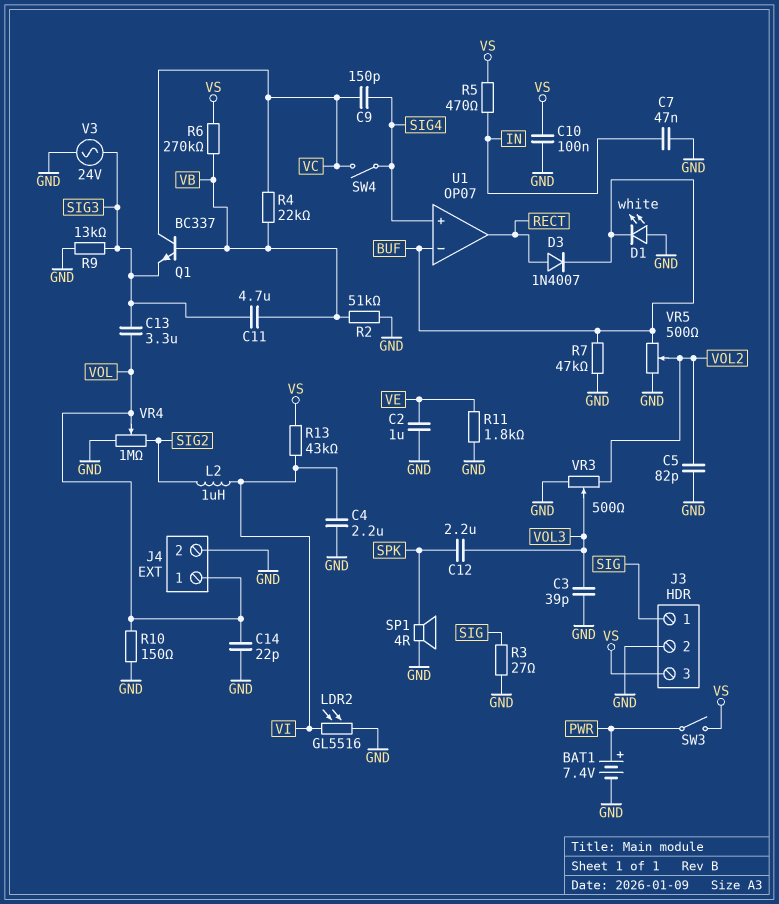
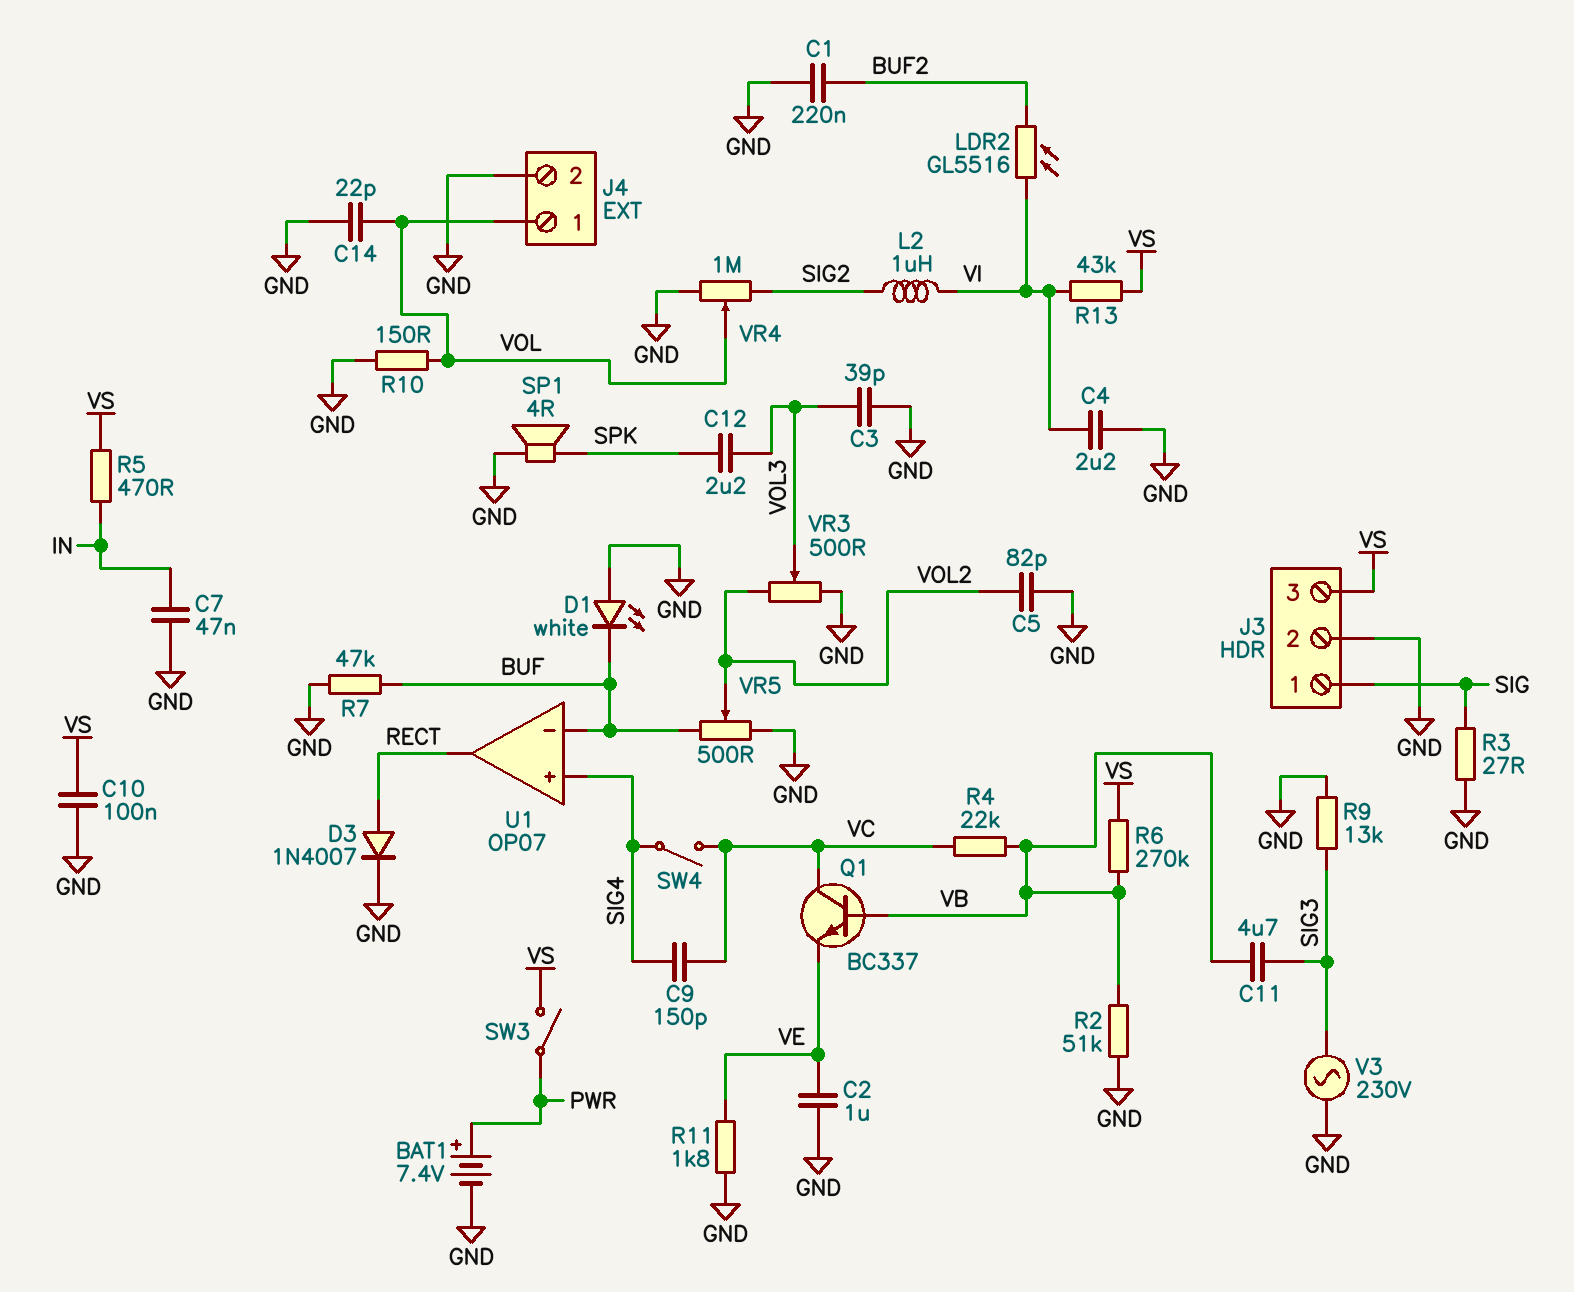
C1: none -> 220nF (BUF2, GND)
C13: 3.3uF (SIG3, VOL) -> none
D3: diode 1N4007 (A RECT, K BUF) -> diode 1N4007 (A RECT, K GND)
LDR2: GL5516 (GND, VI) -> GL5516 (BUF2, VI)
Q1: NPN BC337 (B VB, C VC, E SIG3) -> NPN BC337 (B VB, C VC, E VE)
V3: AC 24V (GND, SIG3) -> AC 230V (GND, SIG3)

